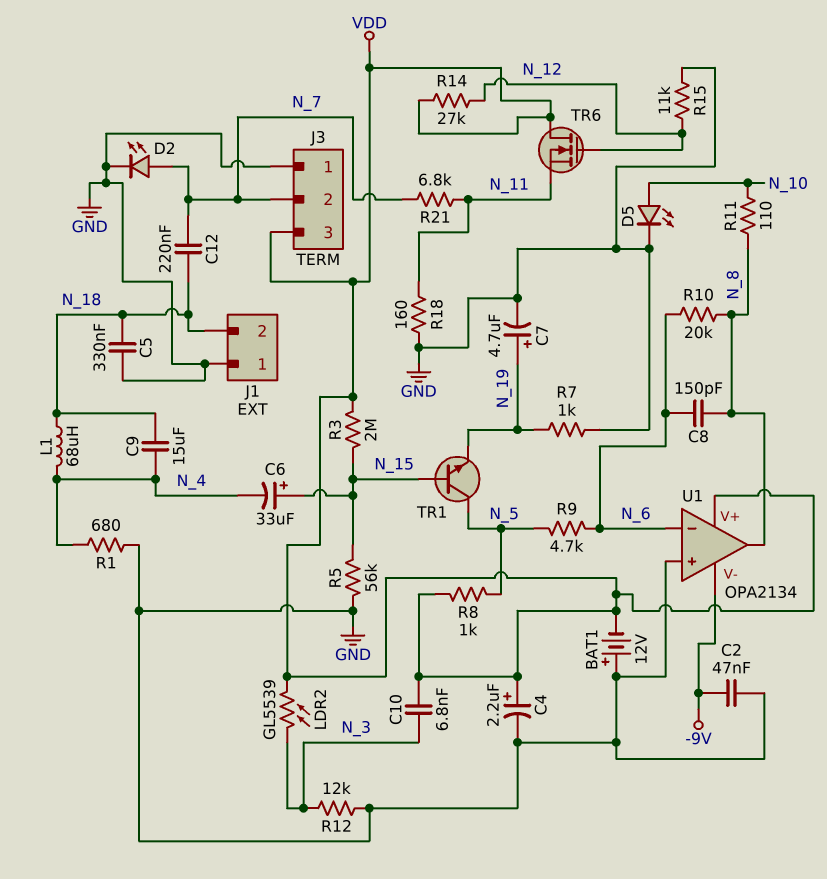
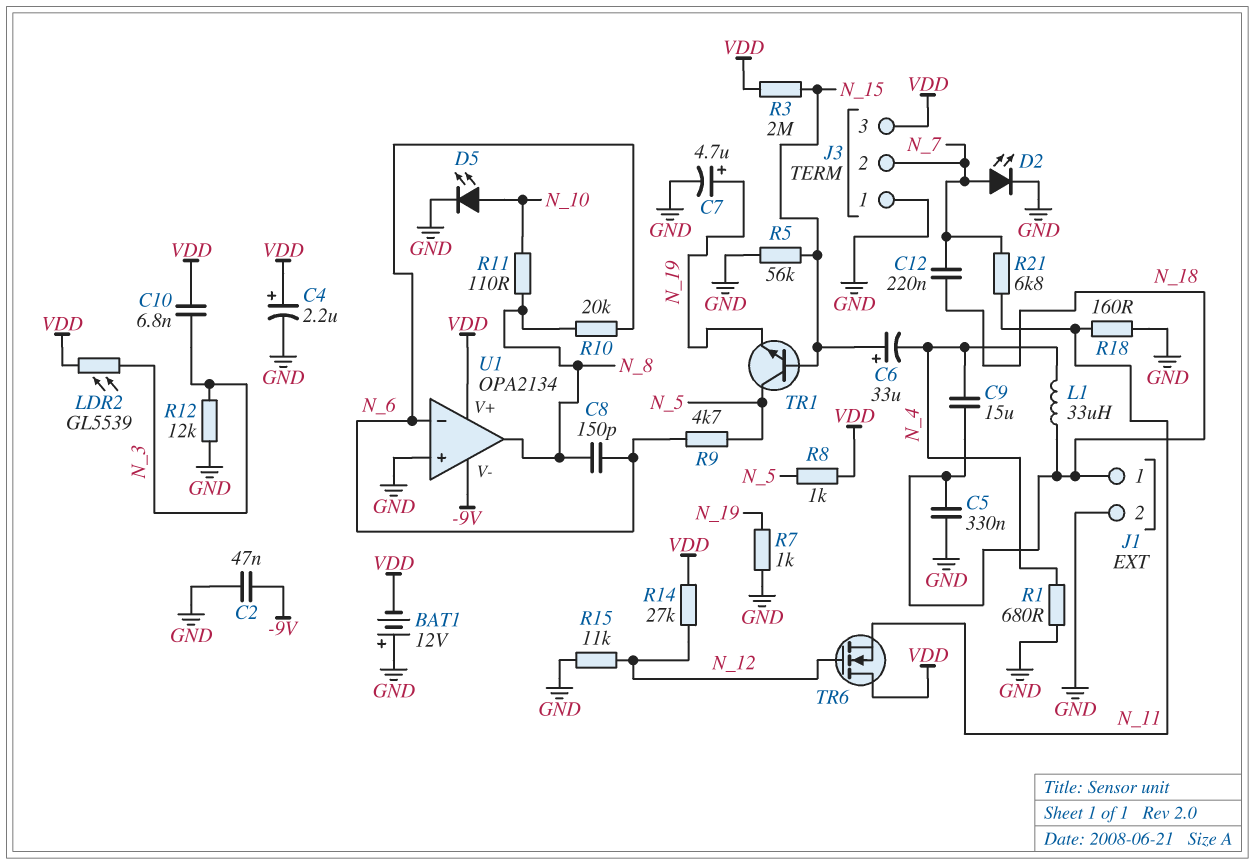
J1 pin 1: GND -> N_18
J1 pin 2: N_18 -> GND
L1: 68uH (N_4, N_18) -> 33uH (N_4, N_18)

